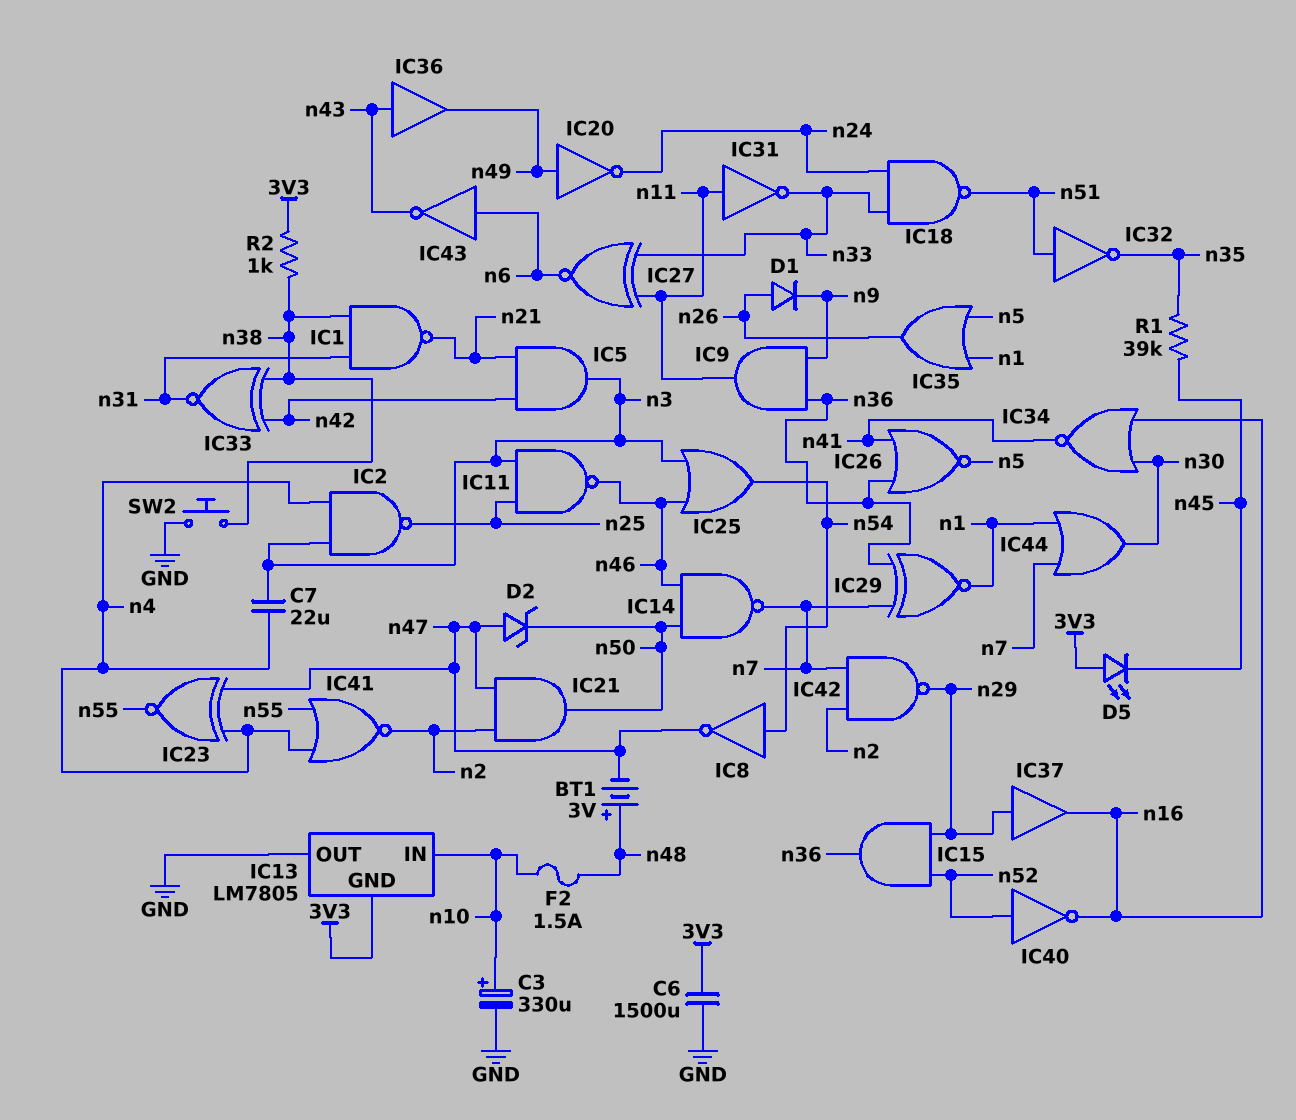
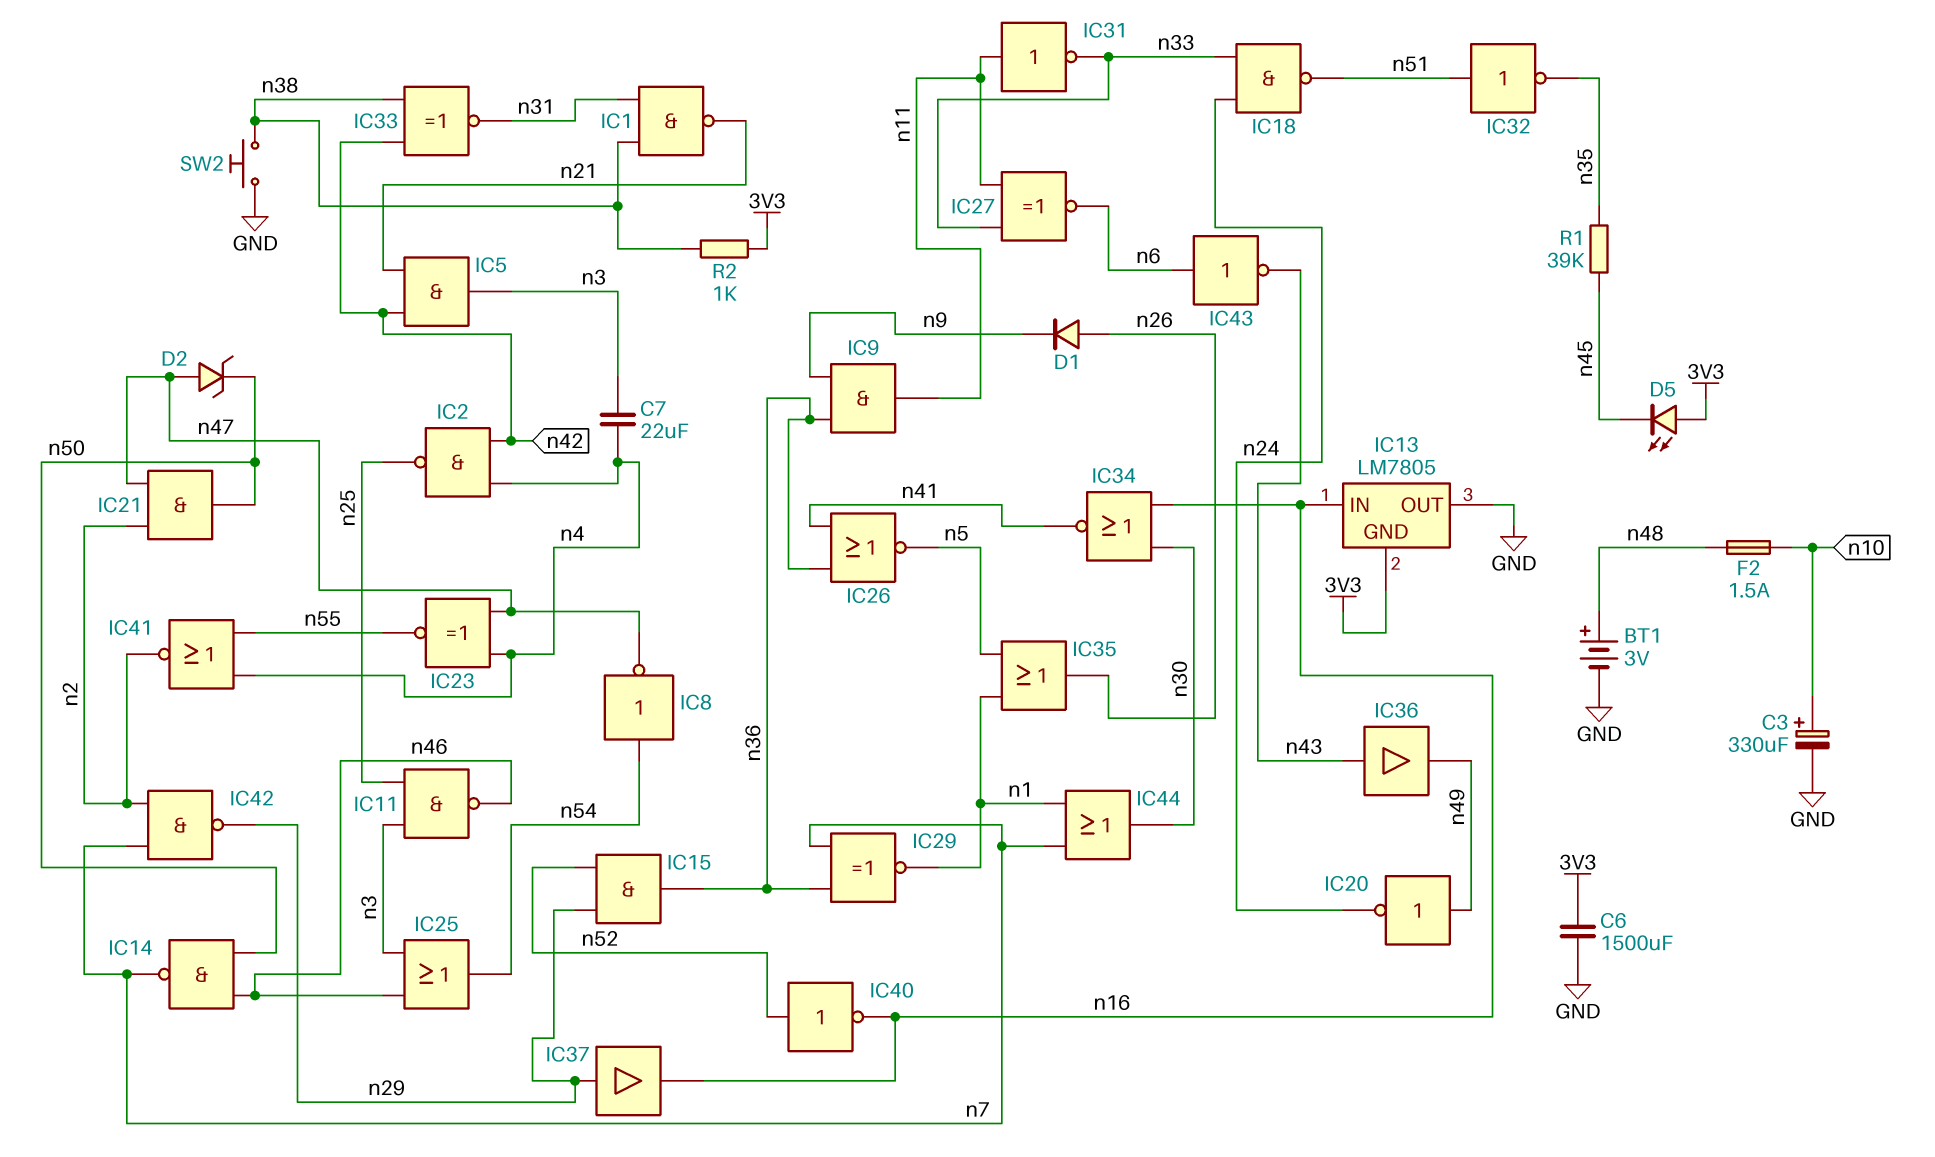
BT1: 3V (plus n48, minus n47) -> 3V (plus n48, minus GND)
IC2: NAND (in n3, in n4, out n25) -> NAND (in n4, in n42, out n25)
IC13 pin IN: n10 -> n16

